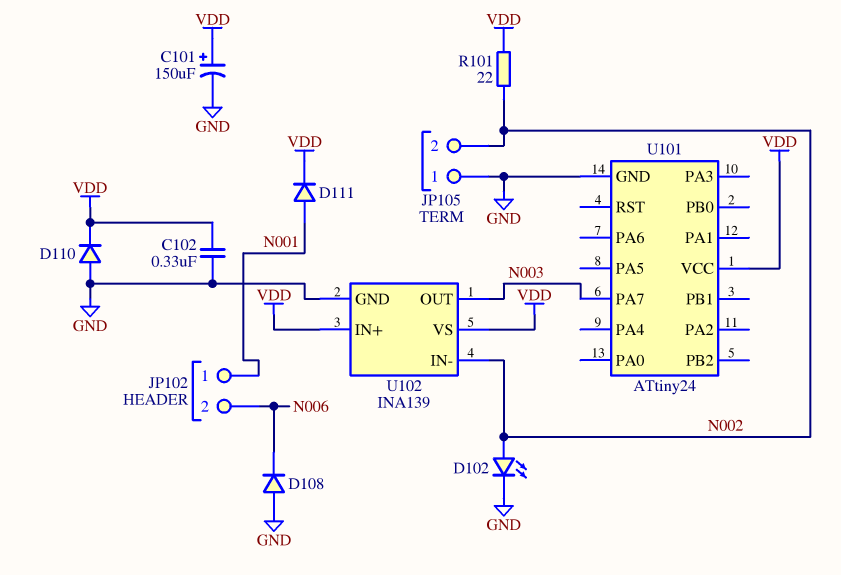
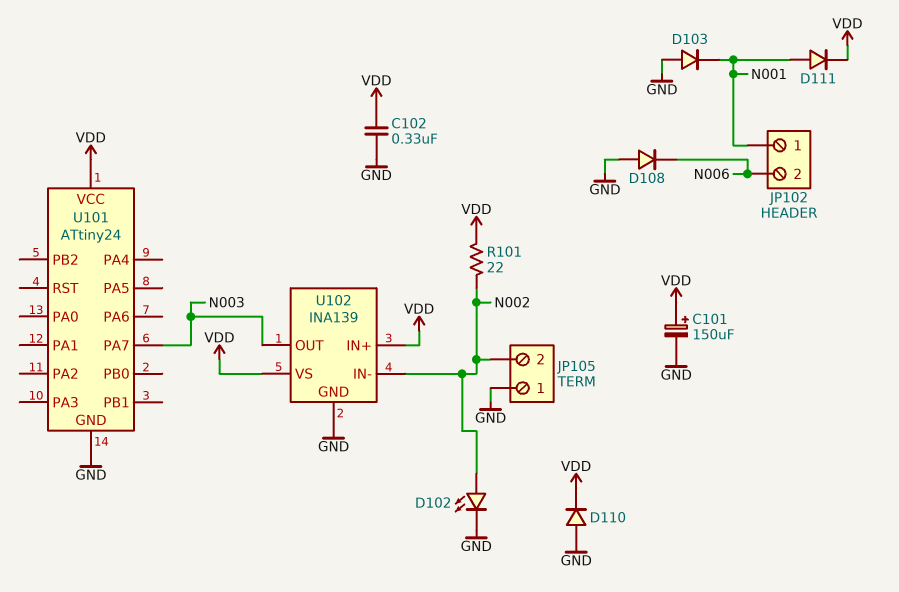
D103: none -> diode (A GND, K N001)

